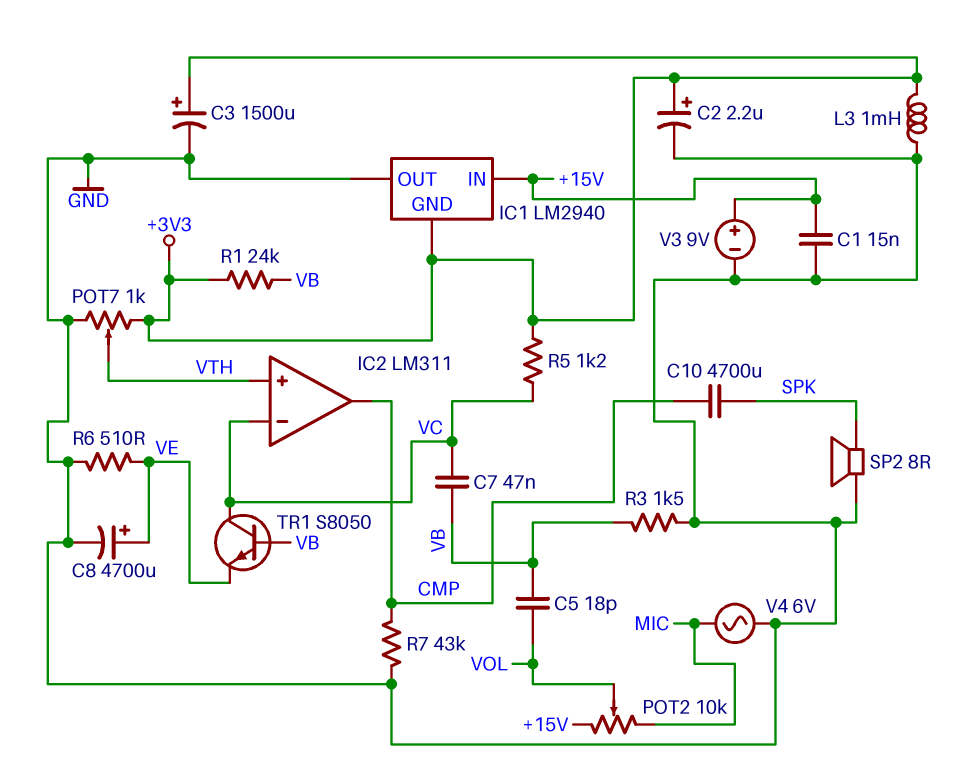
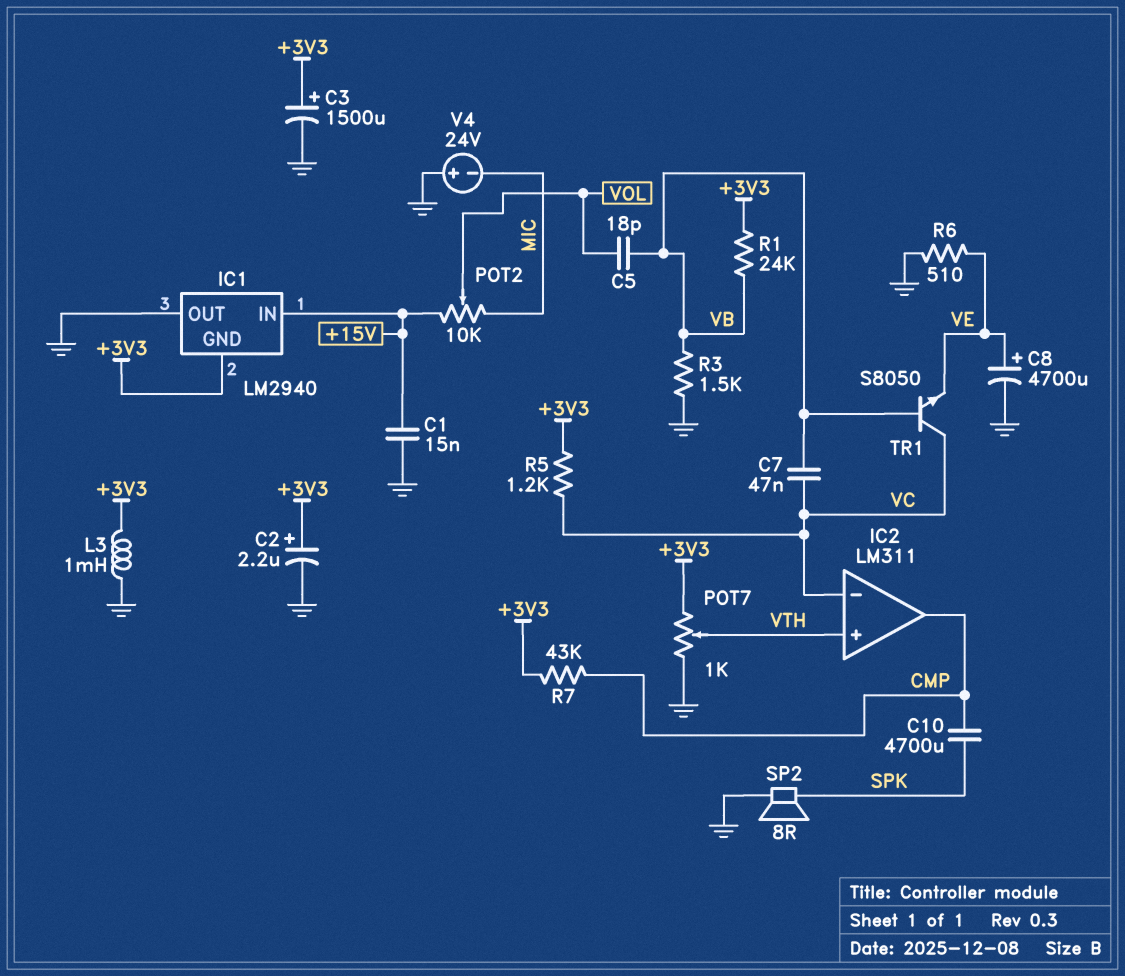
R7: 43k (CMP, GND) -> 43k (+3V3, CMP)
V3: 9V (plus +15V, minus GND) -> none
V4: AC 6V (GND, MIC) -> 24V (plus GND, minus MIC)

